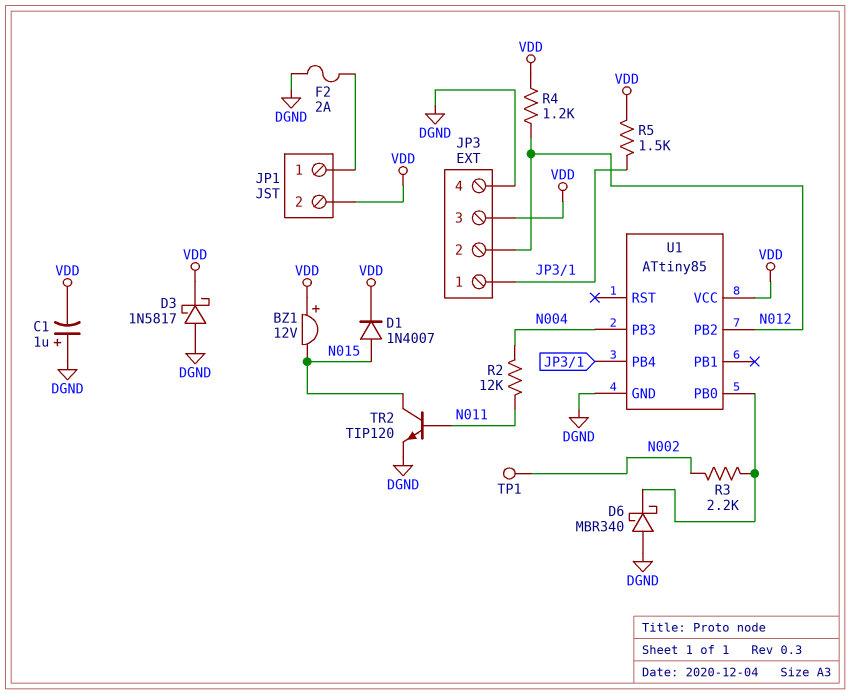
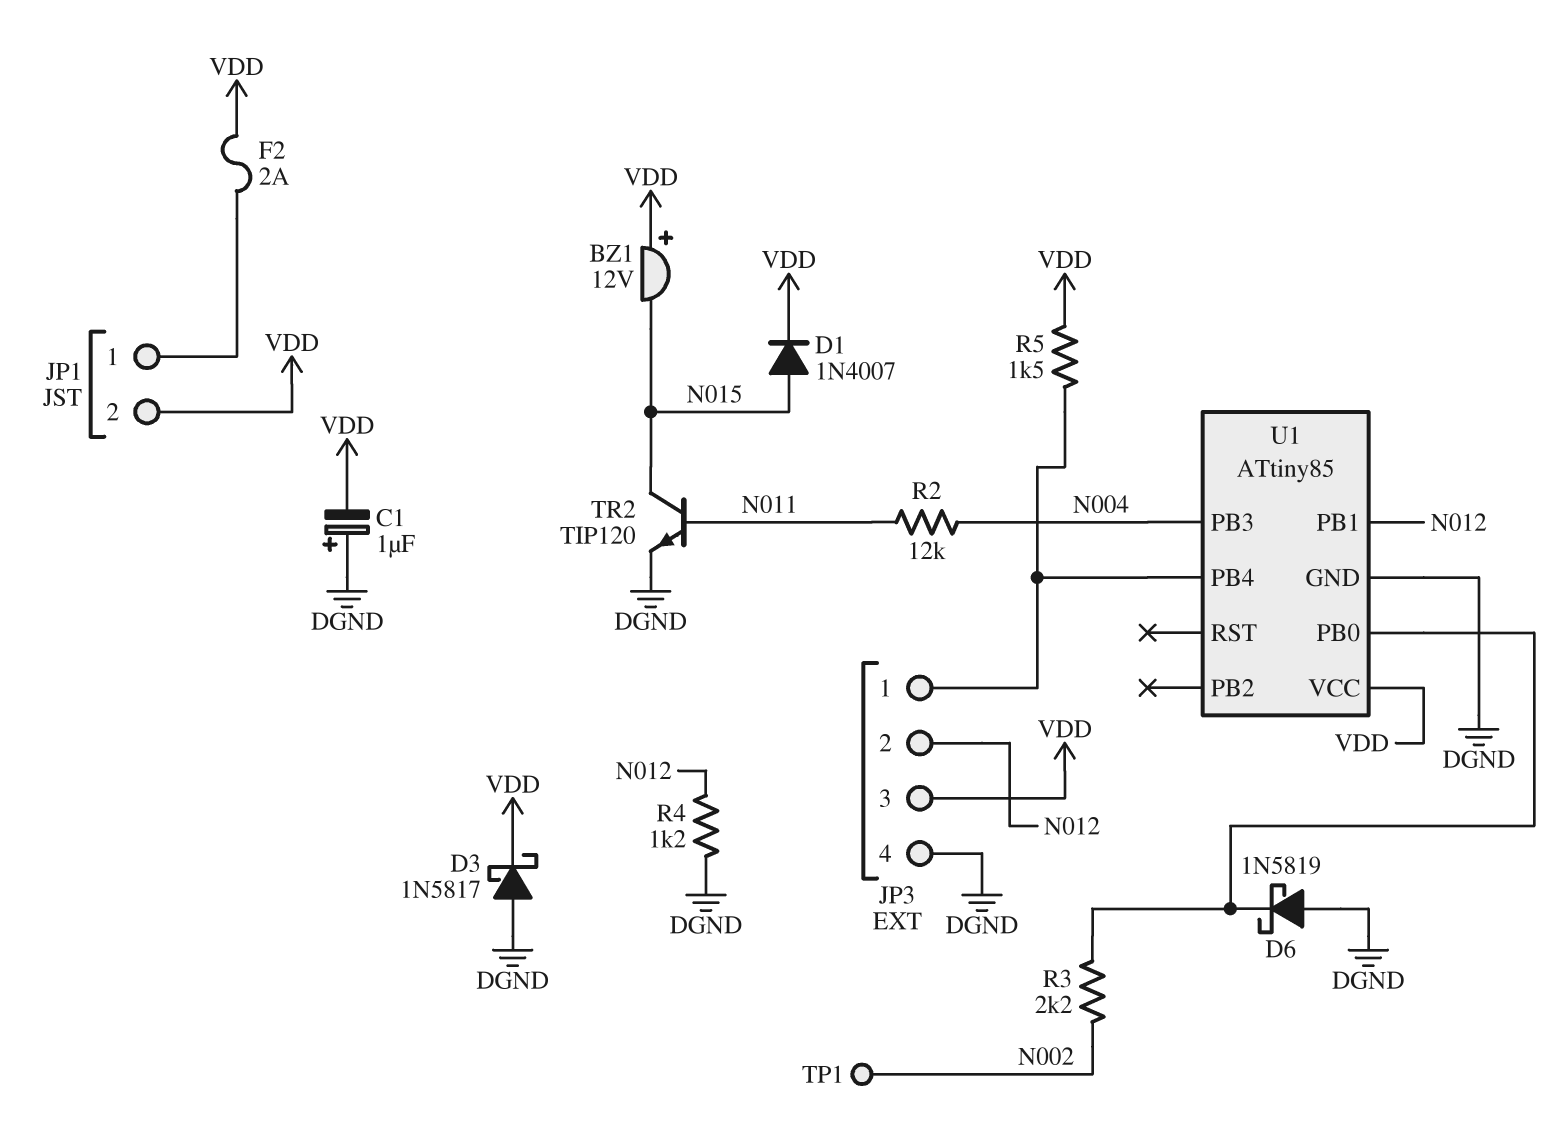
D6: schottky MBR340 (A DGND, K U1/PB0) -> schottky 1N5819 (A DGND, K U1/PB0)
F2: 2A (DGND, JP1/1) -> 2A (JP1/1, VDD)
R4: 1.2k (N012, VDD) -> 1.2k (DGND, N012)
U1 pin PB1: none -> N012
U1 pin PB2: N012 -> none

